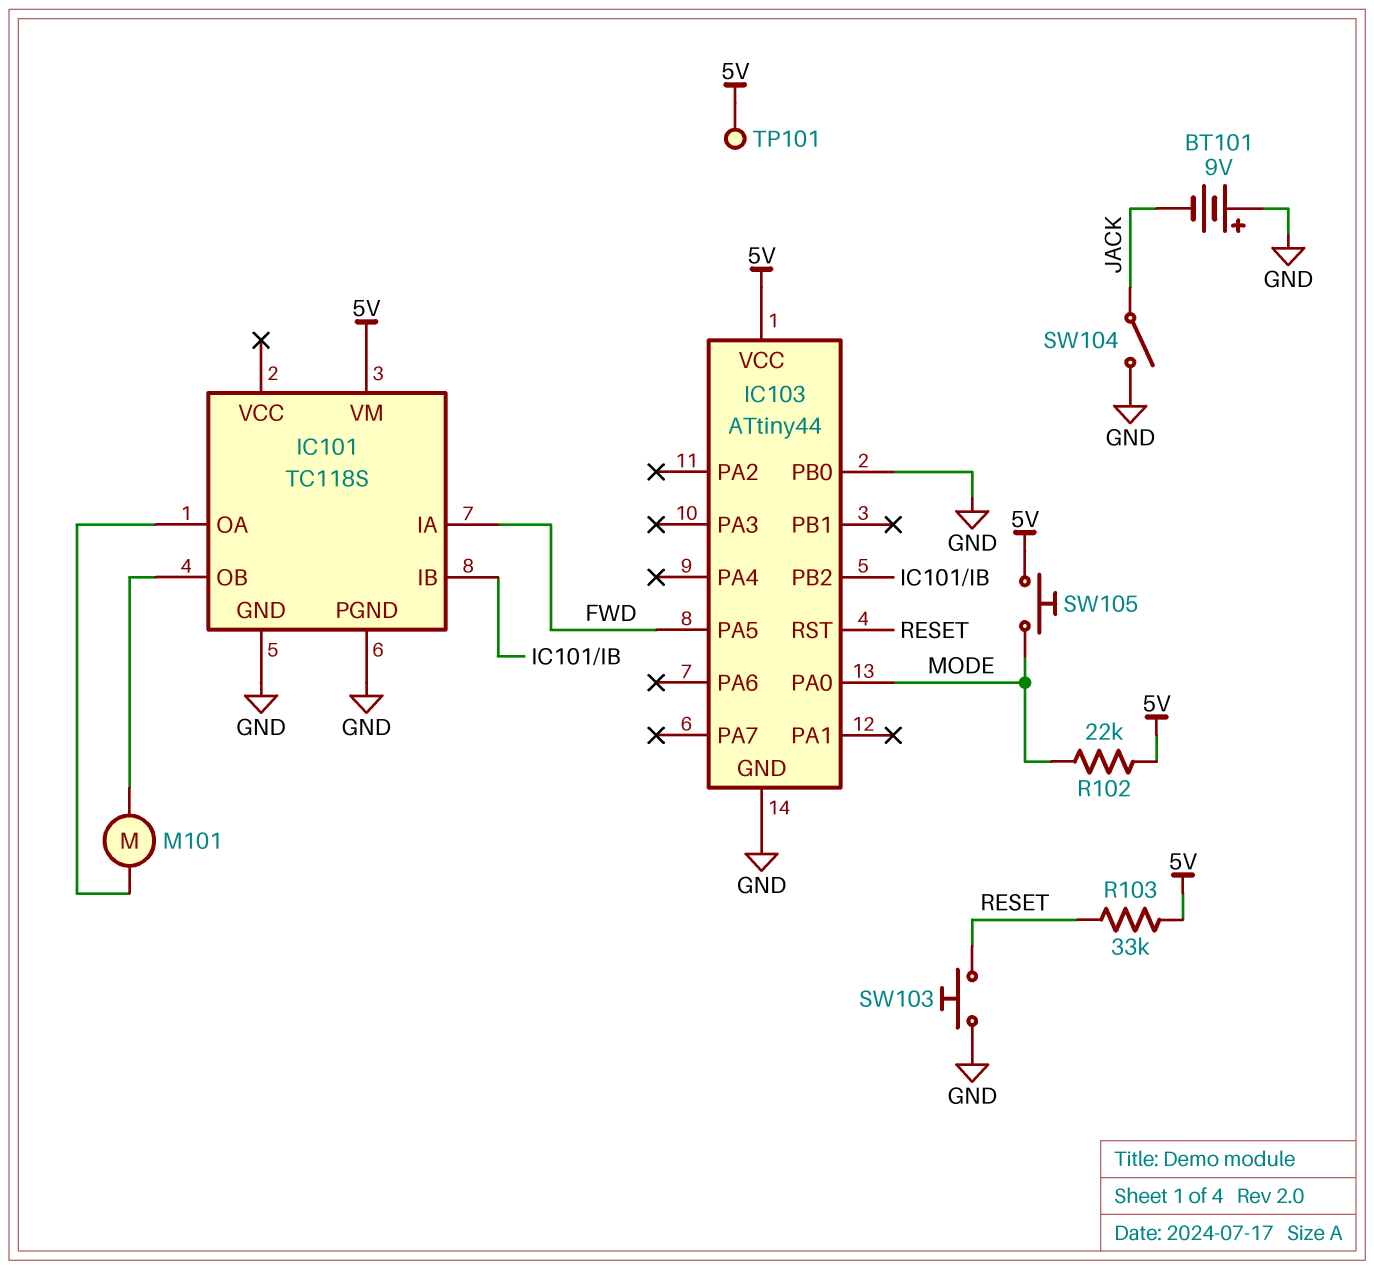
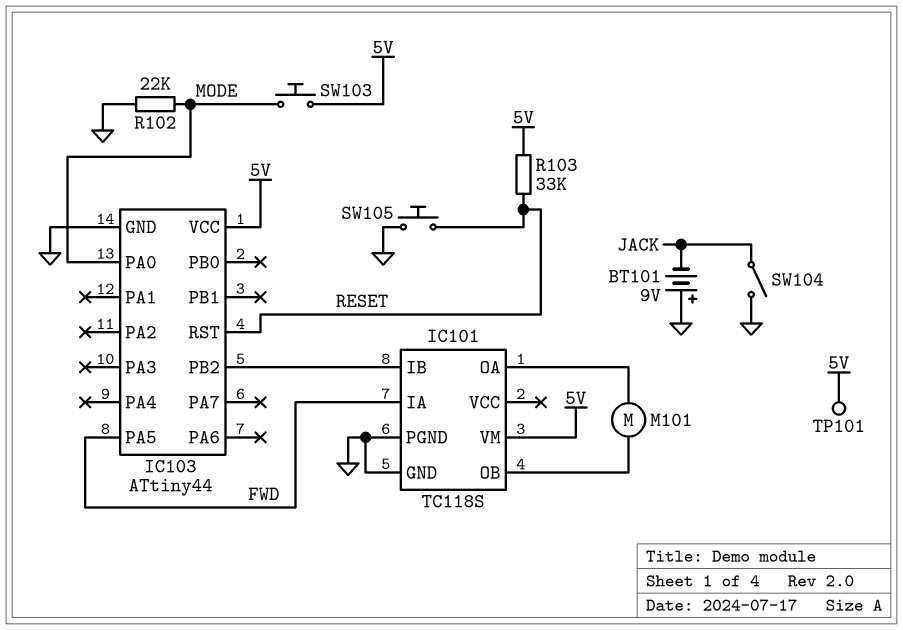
IC103 pin PB0: GND -> none
R102: 22k (5V, MODE) -> 22k (GND, MODE)
SW103: button (GND, RESET) -> button (5V, MODE)
SW105: button (5V, MODE) -> button (GND, RESET)

